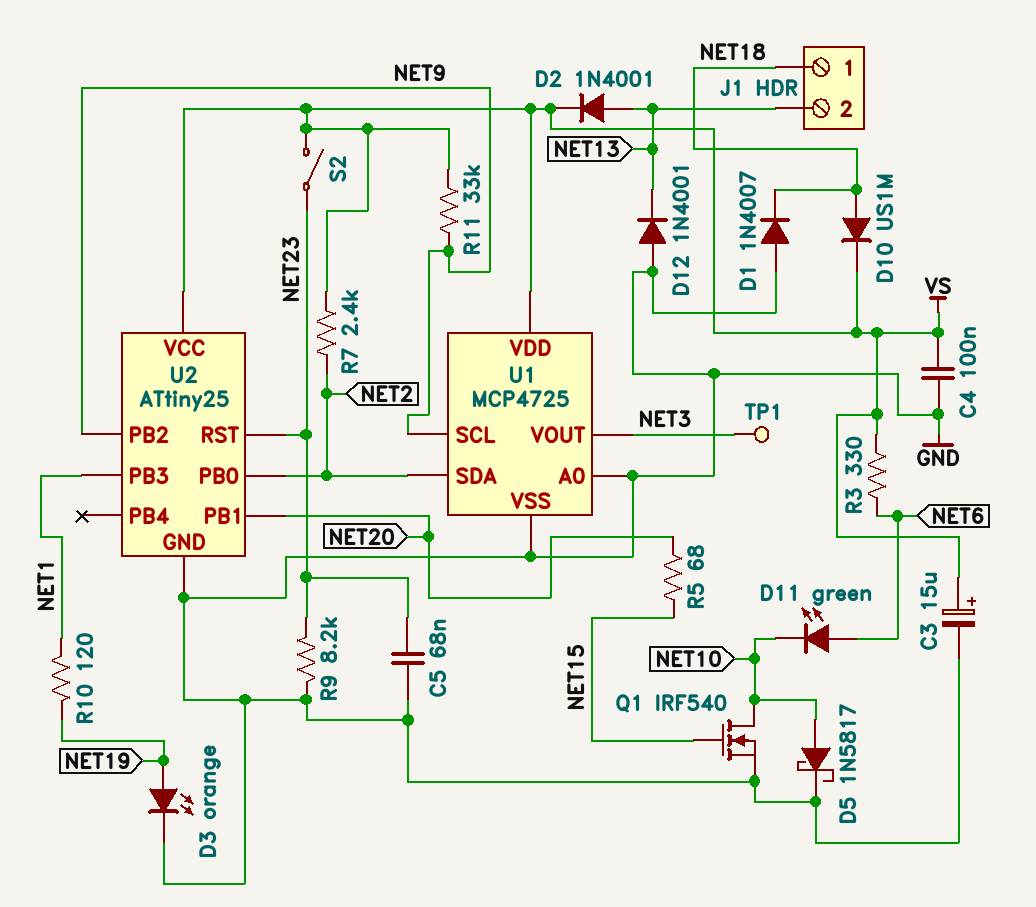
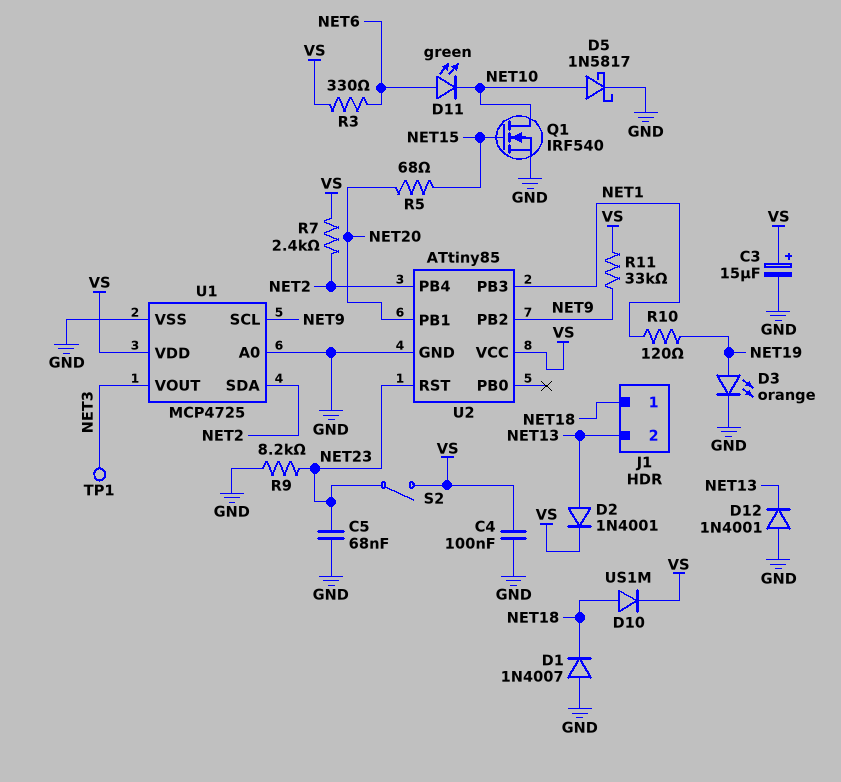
U2: ATtiny25 -> ATtiny85
U2 pin PB0: NET2 -> none
U2 pin PB4: none -> NET2

